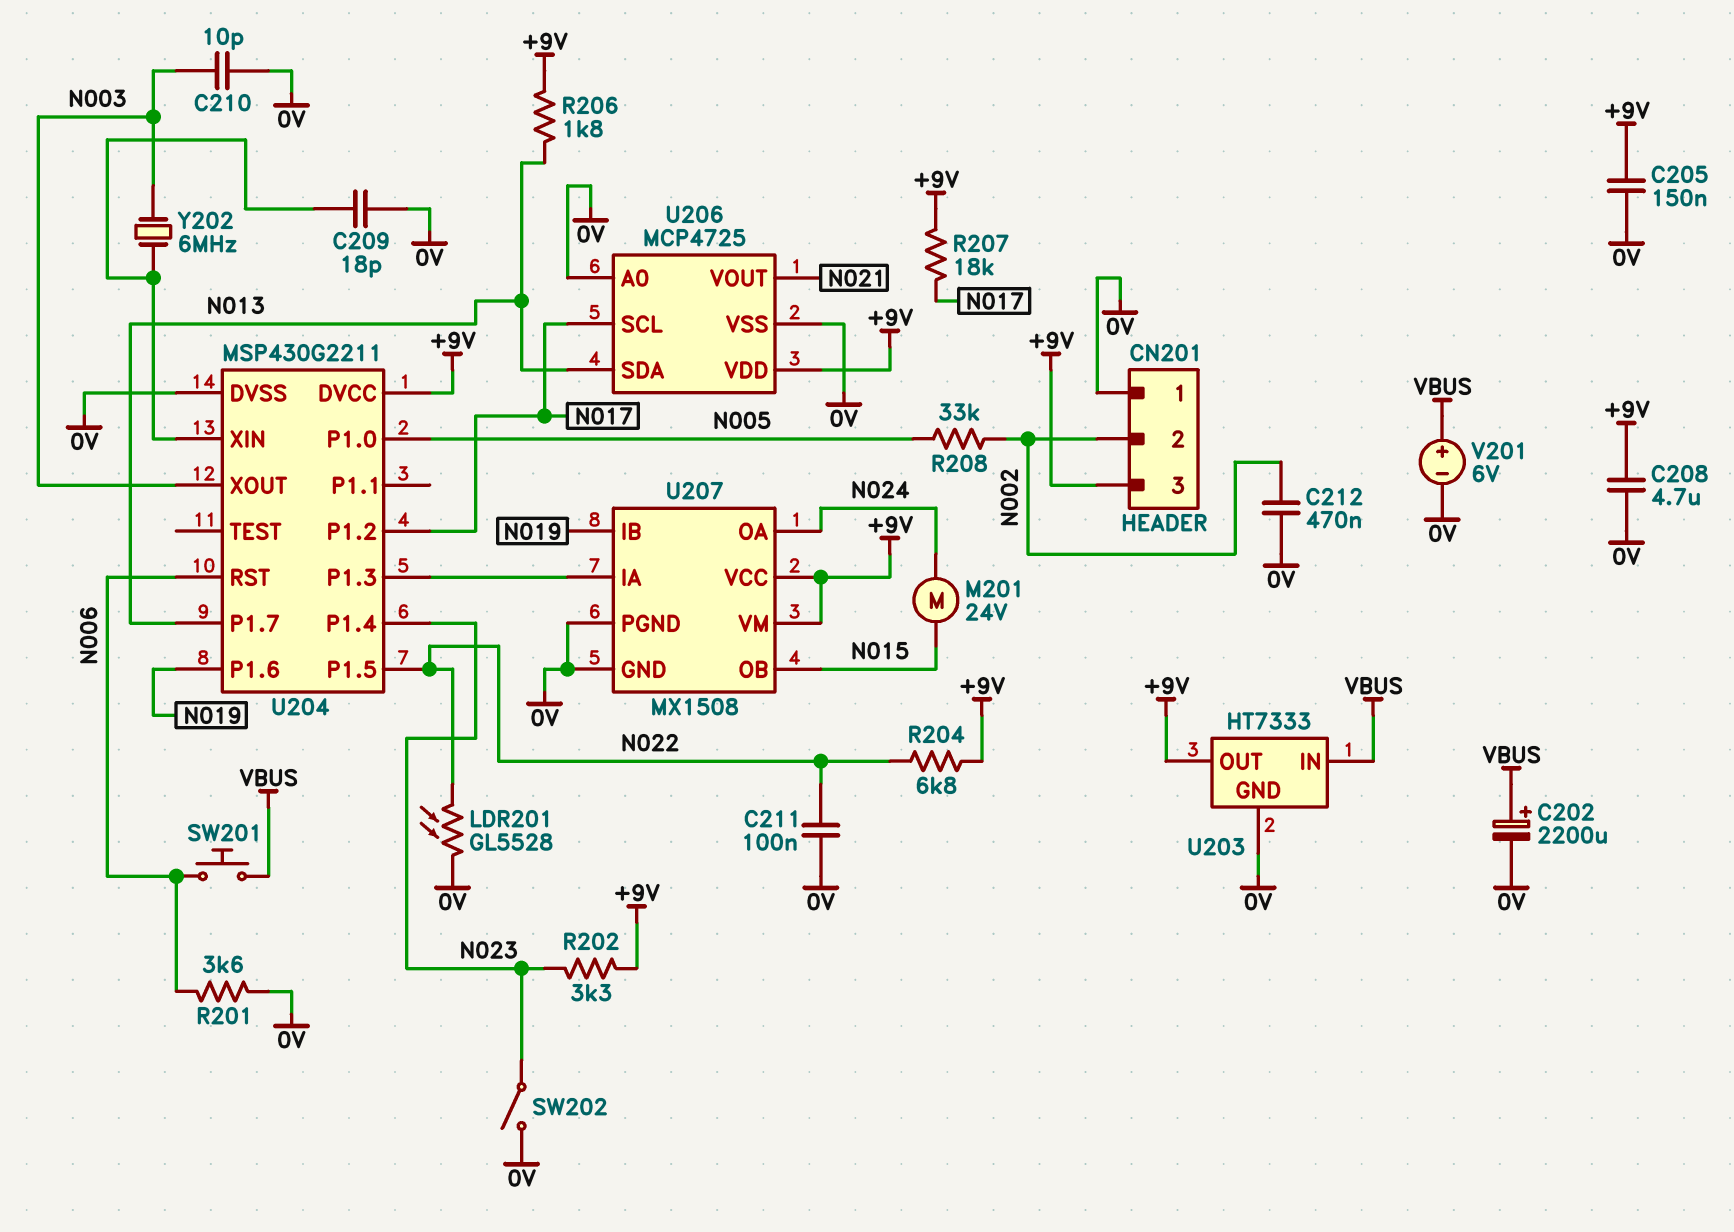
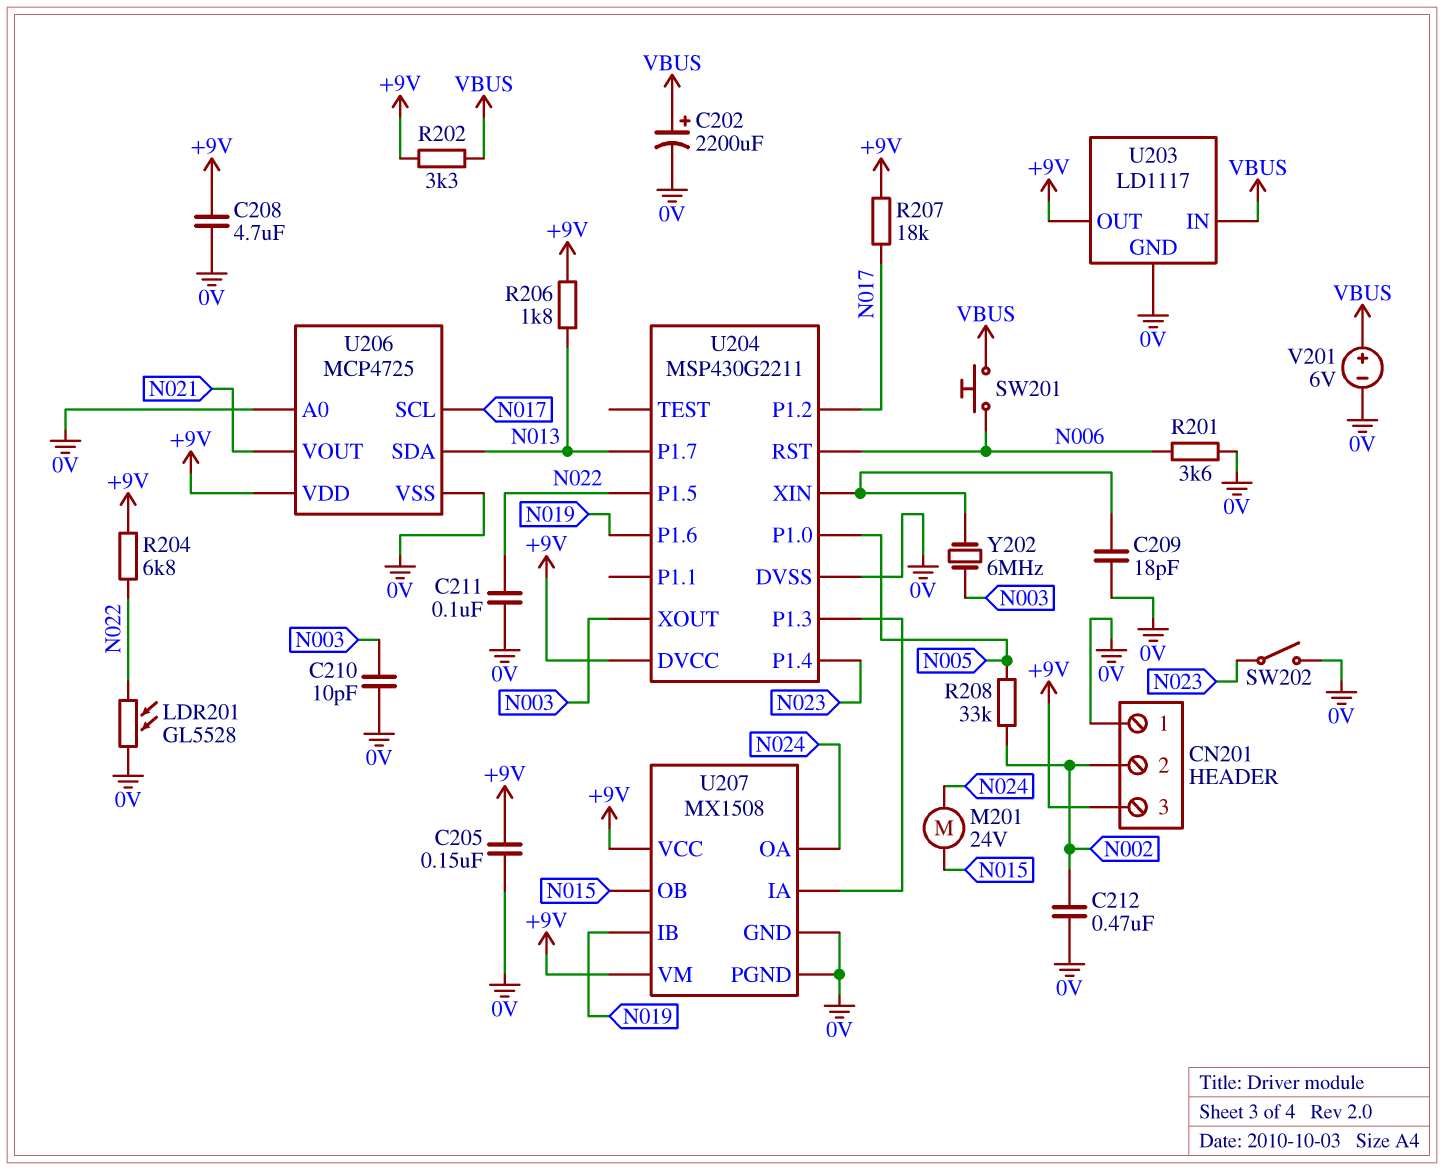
R202: 3.3k (+9V, N023) -> 3.3k (+9V, VBUS)
U203: HT7333 -> LD1117

